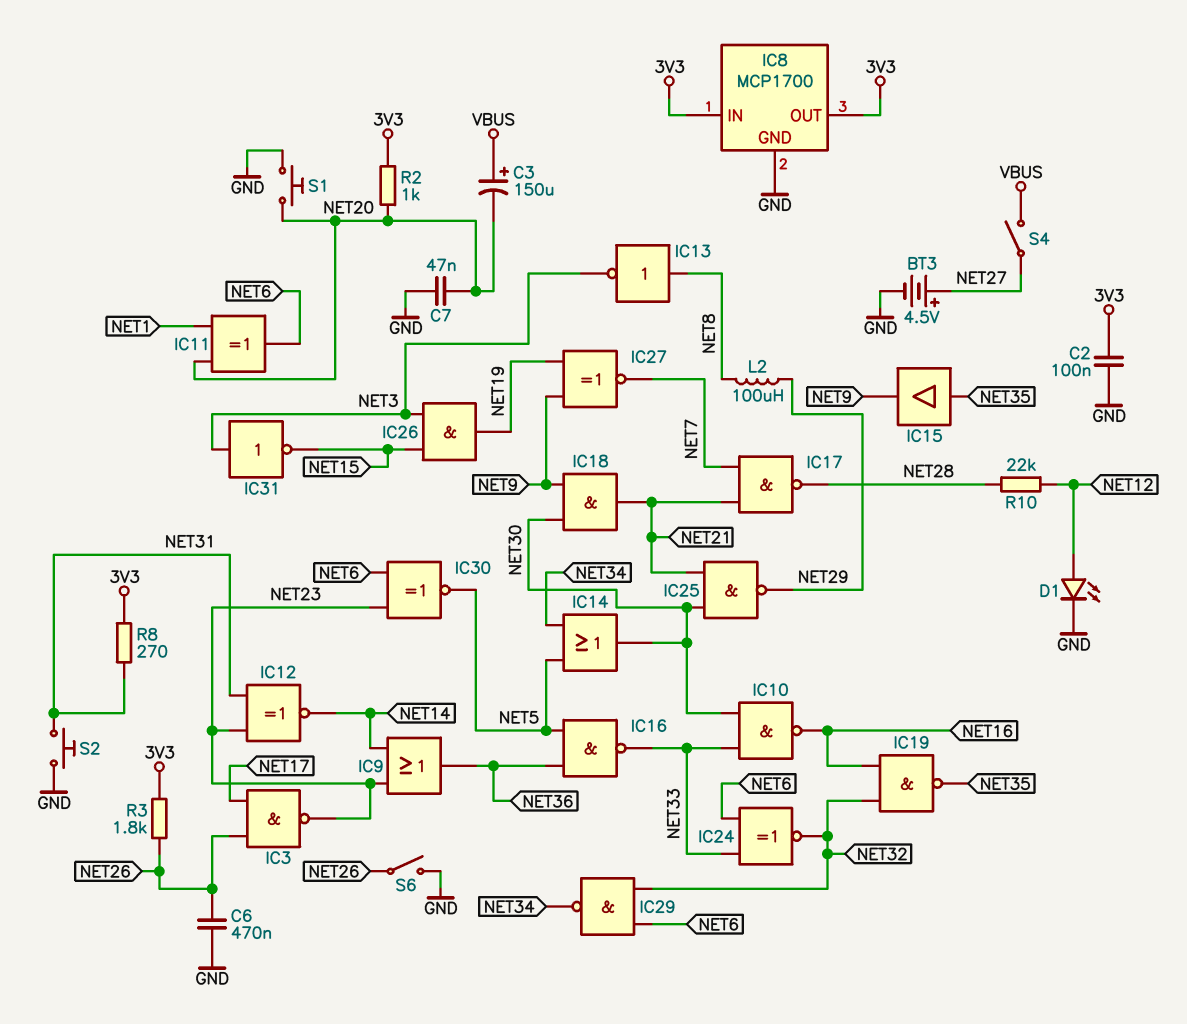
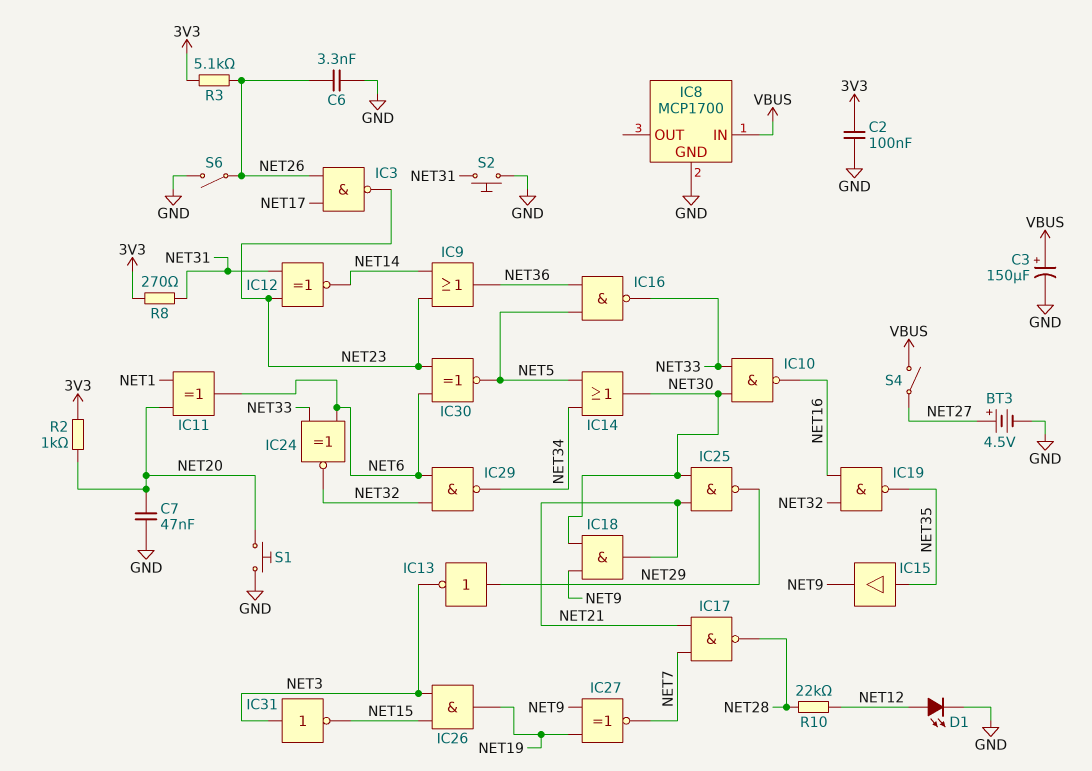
C3: 150uF (plus VBUS, minus NET20) -> 150uF (plus VBUS, minus GND)
C6: 470nF (GND, NET26) -> 3.3nF (GND, NET26)
IC8 pin IN: 3V3 -> VBUS
IC8 pin OUT: 3V3 -> none
IC13: NOT (in NET8, out NET3) -> NOT (in NET29, out NET3)
L2: 100uH (NET8, NET29) -> none
R3: 1.8k (3V3, NET26) -> 5.1k (3V3, NET26)

